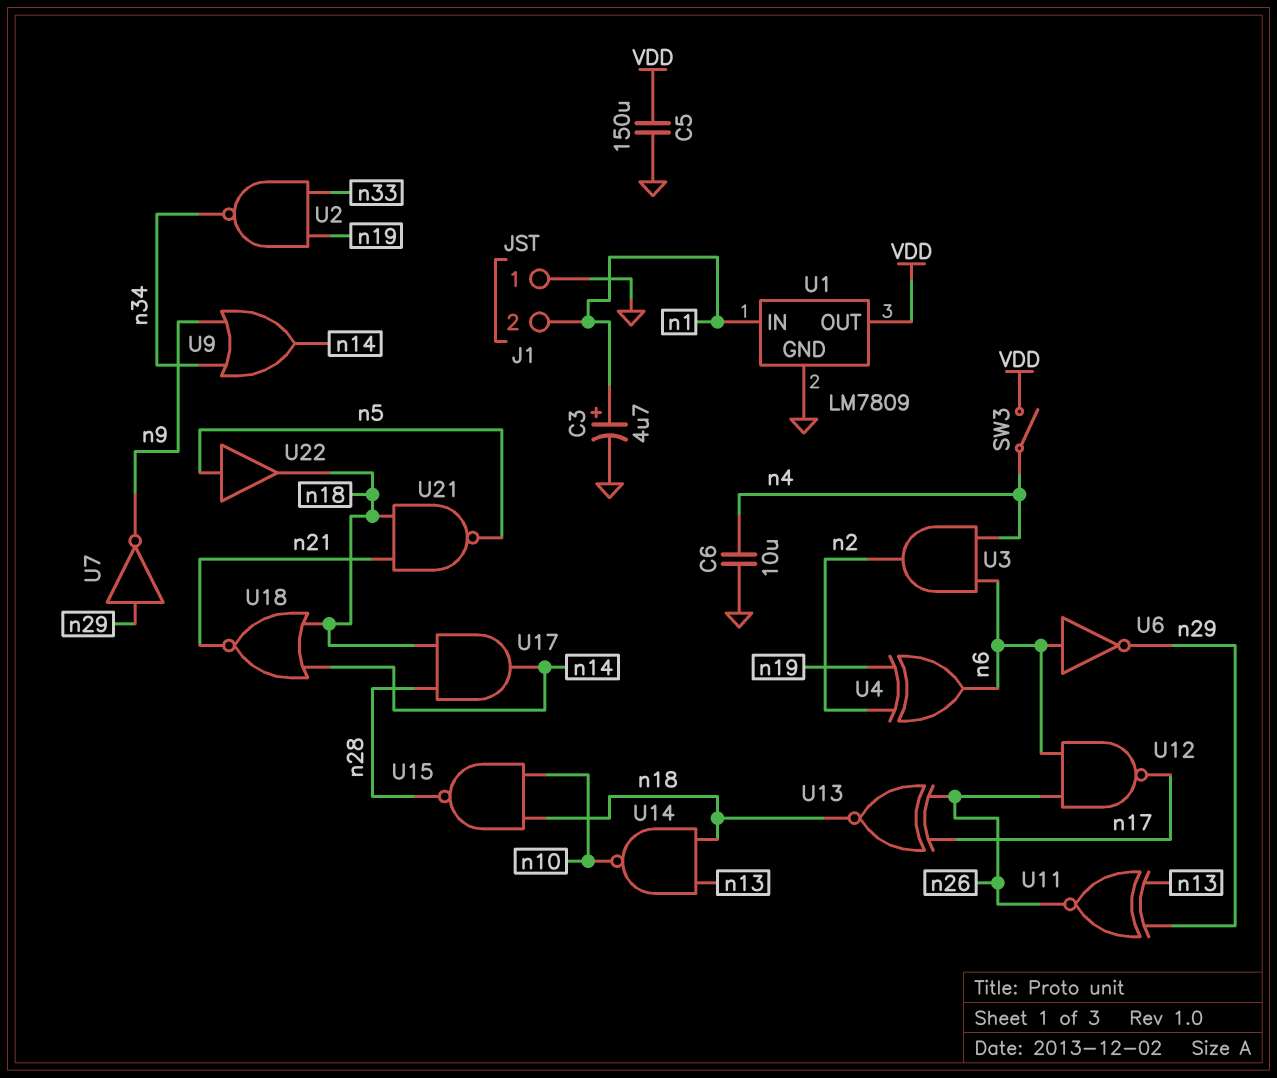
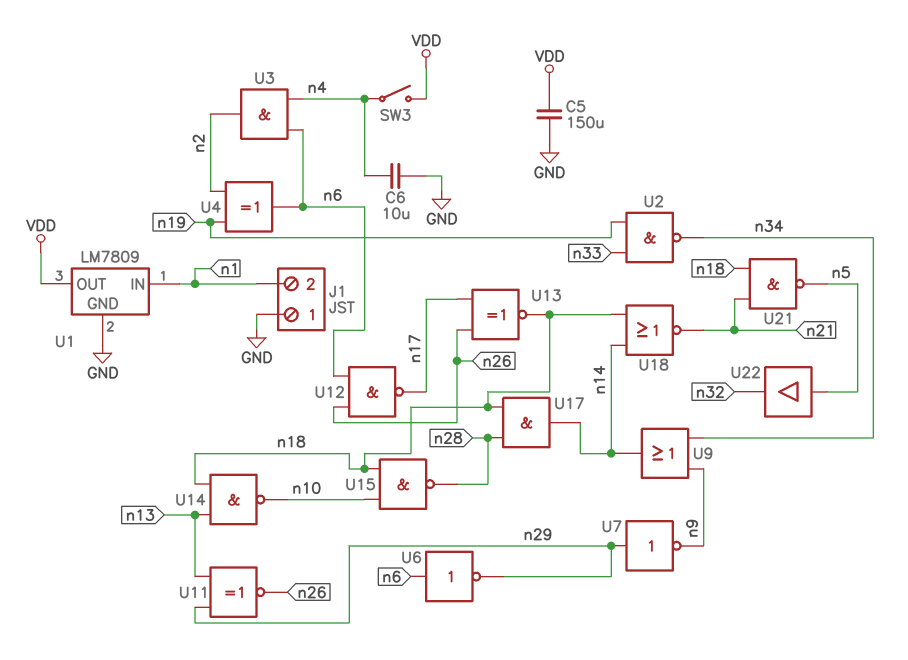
C3: 4.7uF (plus n1, minus GND) -> none
U22: buffer (in n5, out n18) -> buffer (in n5, out n32)

